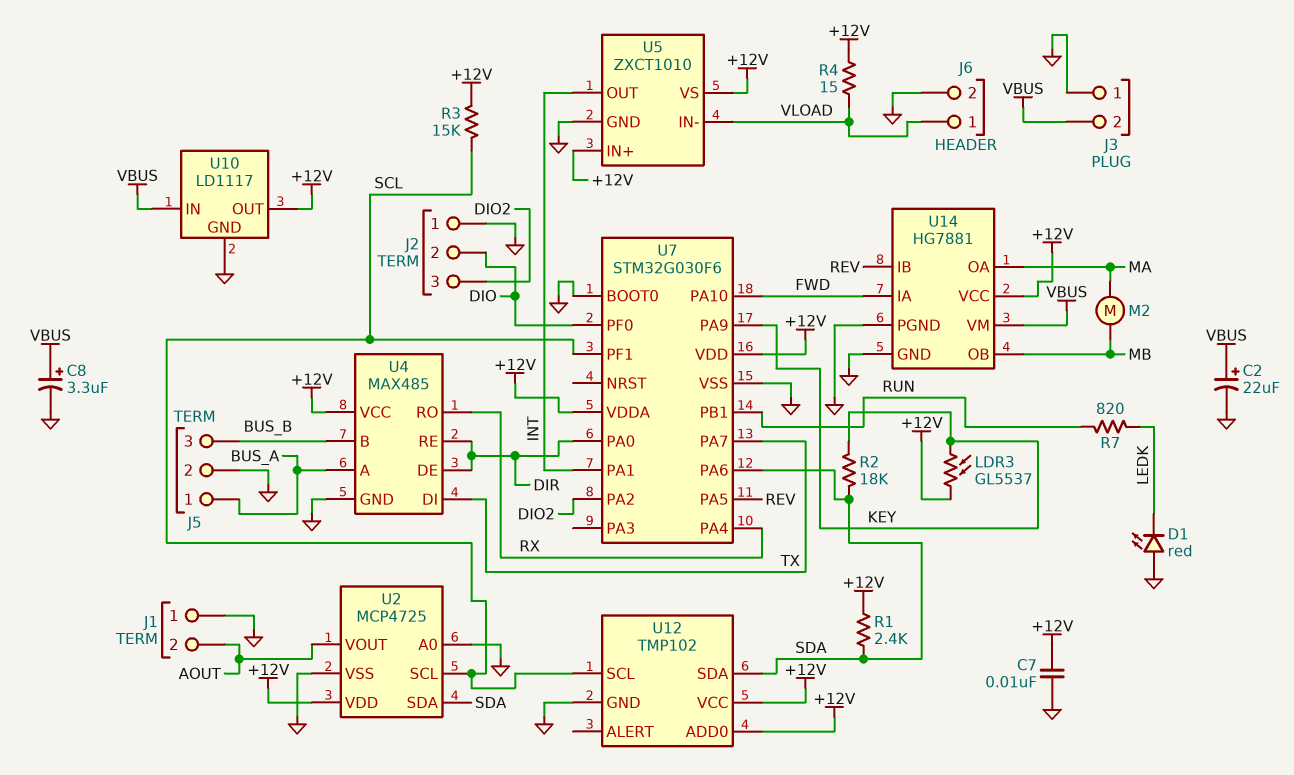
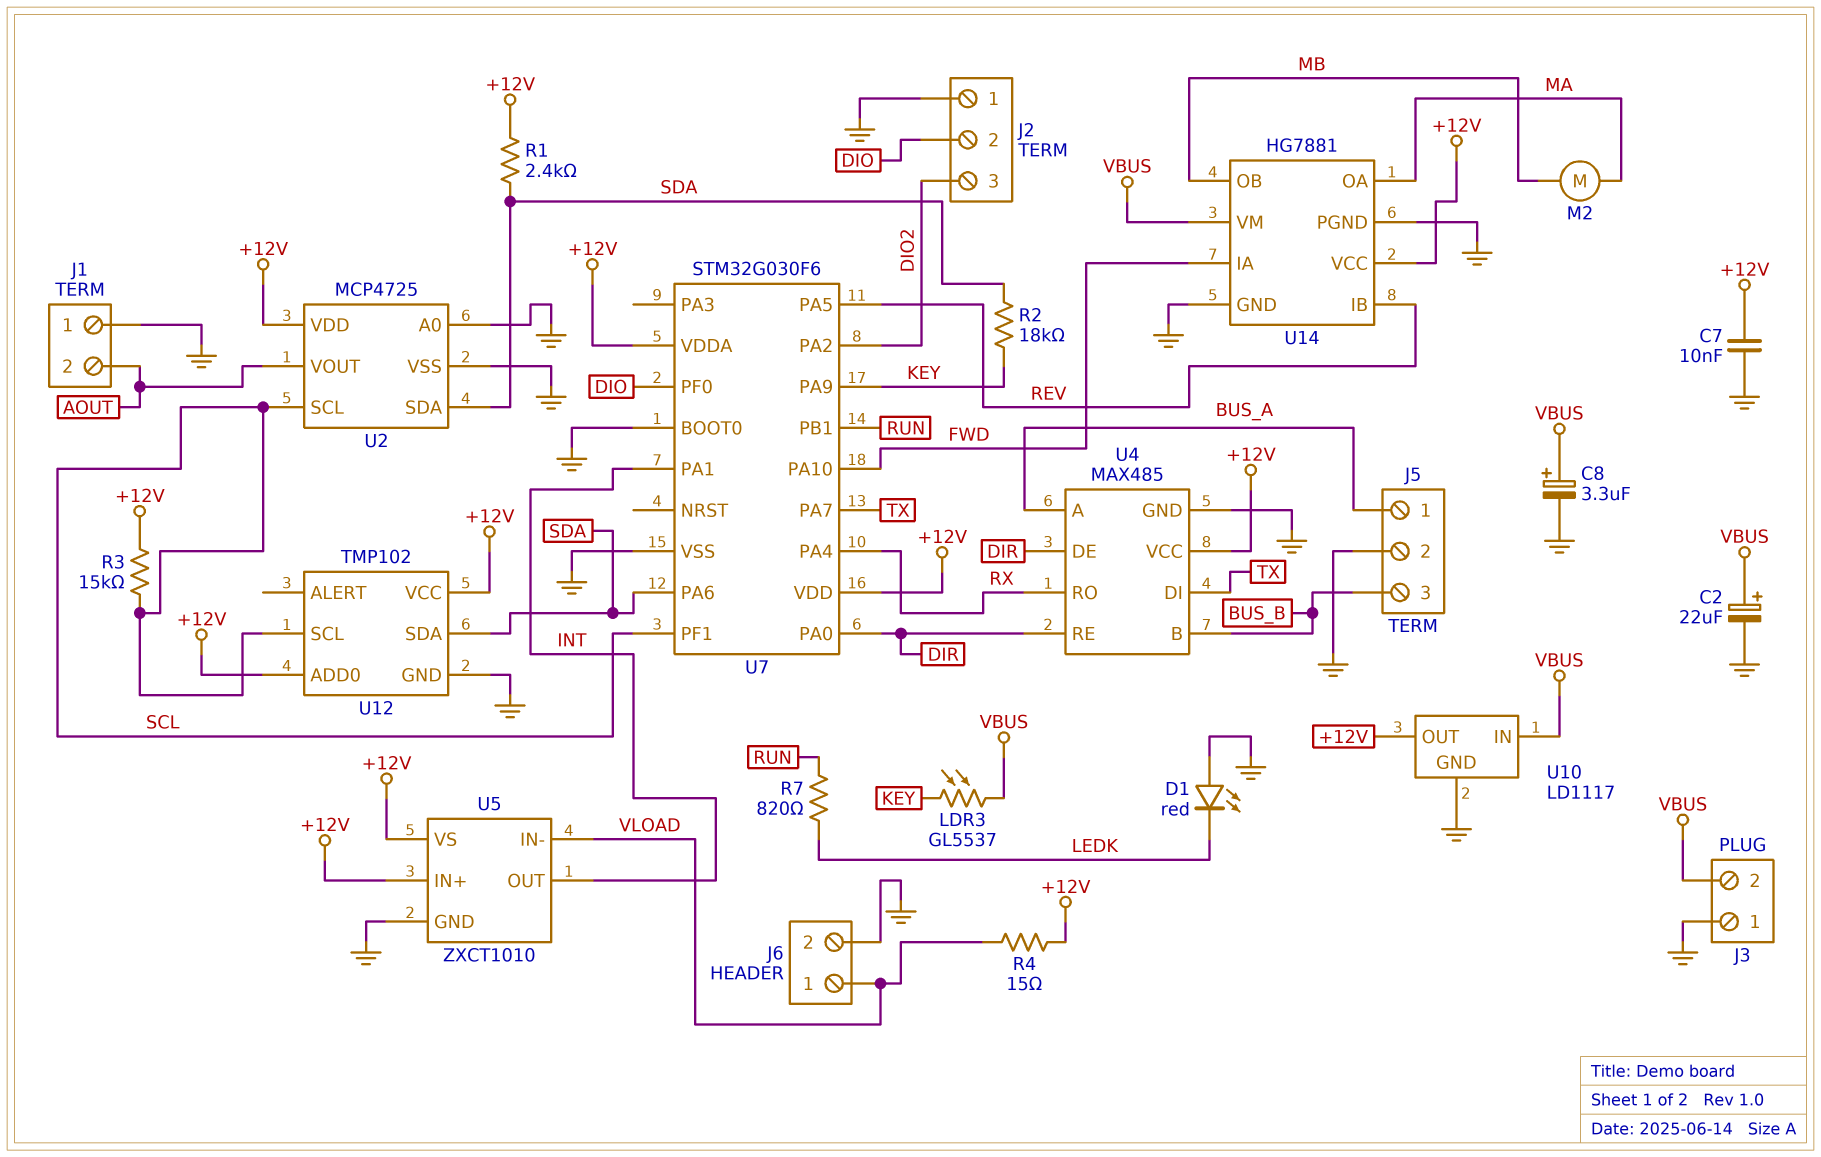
LDR3: GL5537 (+12V, KEY) -> GL5537 (KEY, VBUS)

